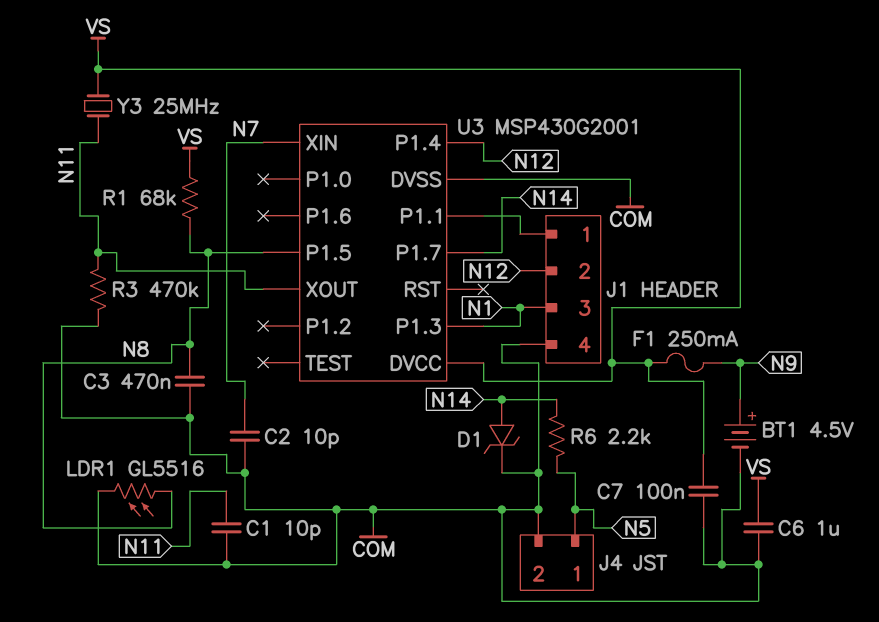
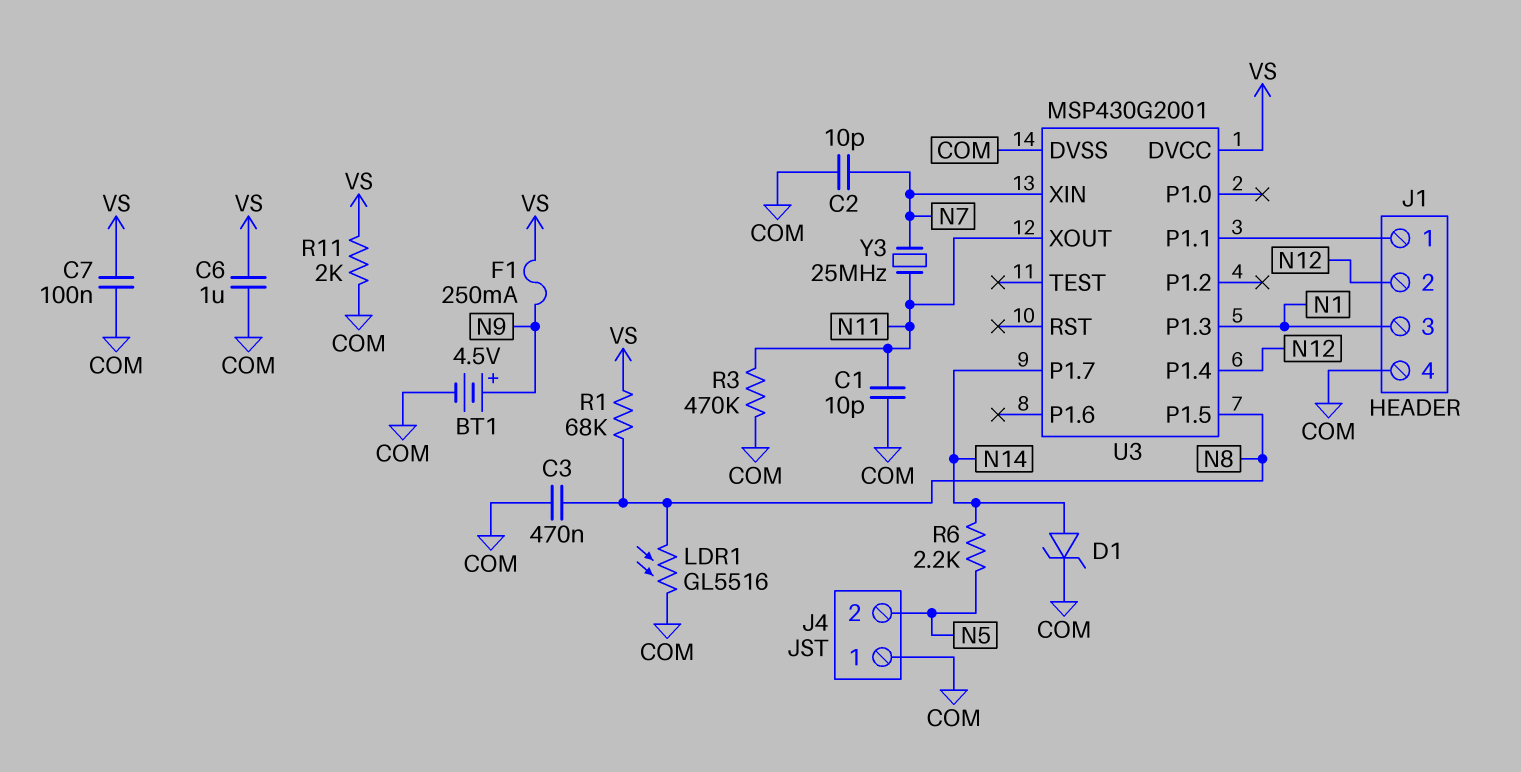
J4 pin 1: N5 -> COM
J4 pin 2: COM -> N5
R11: none -> 2k (COM, VS)
Y3: 25MHz (N11, VS) -> 25MHz (N7, N11)

